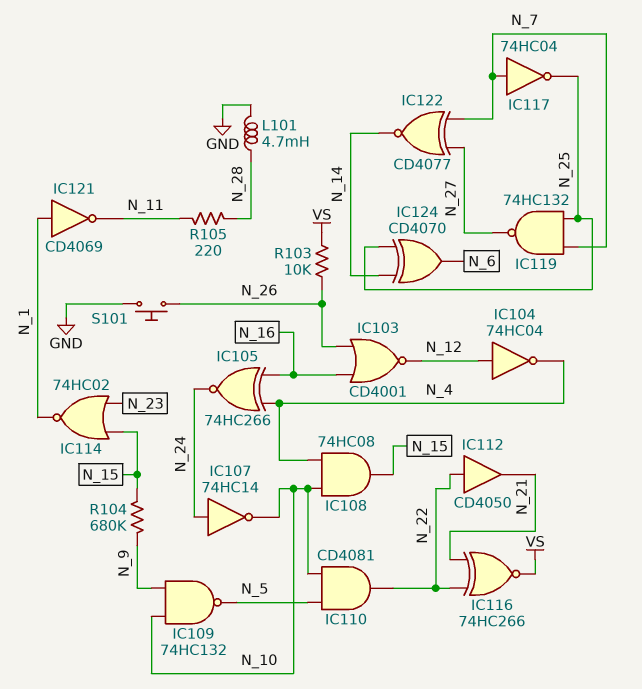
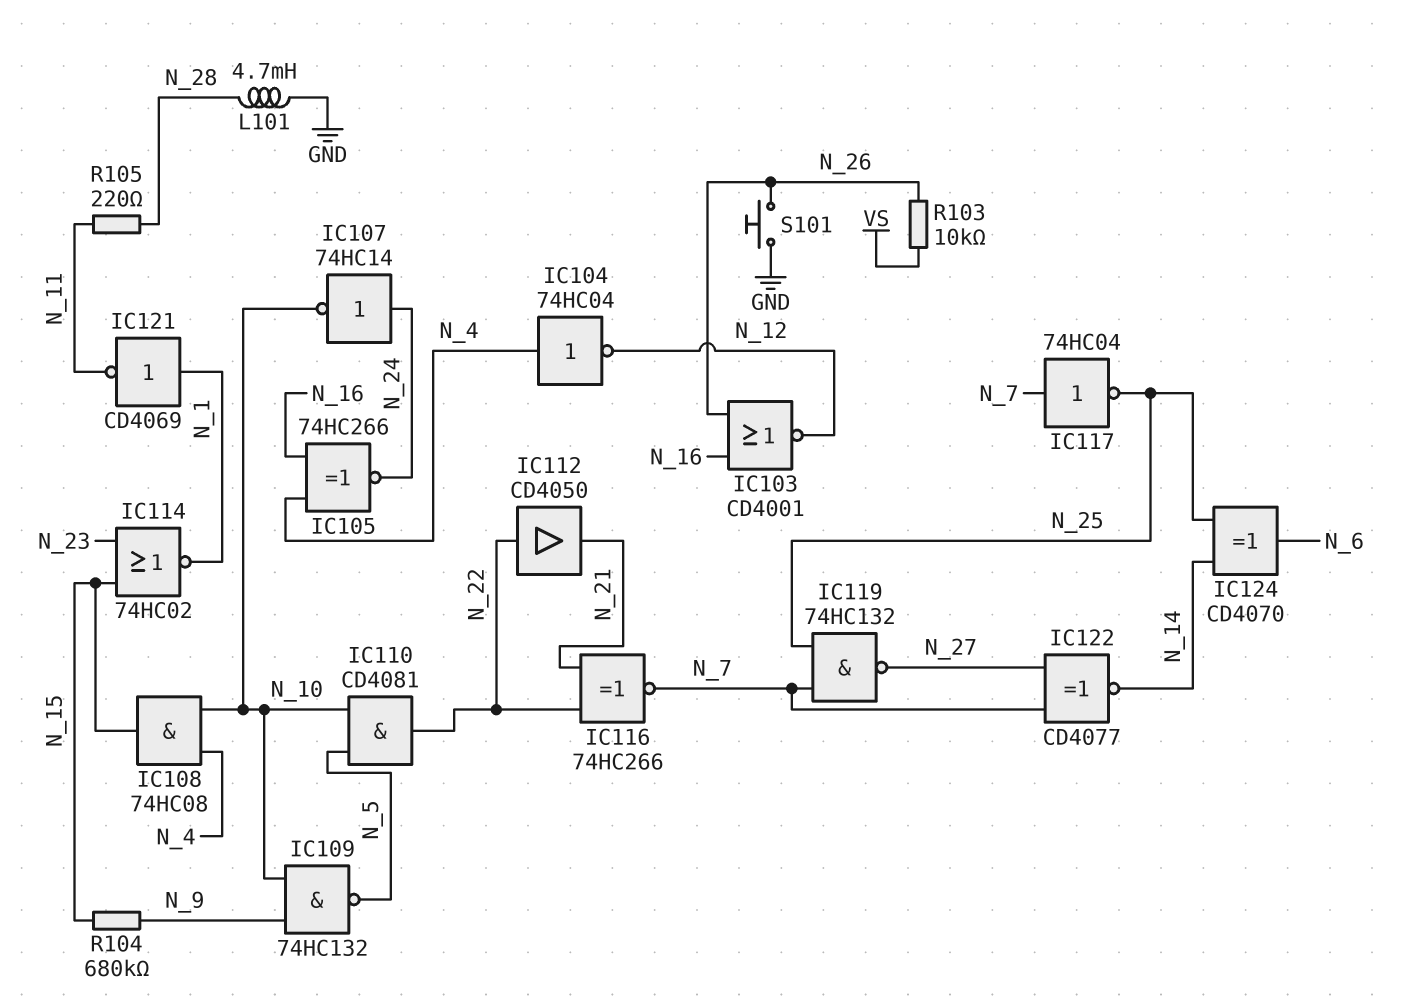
IC104: NOT 74HC04 (in N_12, out N_4) -> NOT 74HC04 (in N_4, out N_12)
IC116: XNOR 74HC266 (in N_21, in N_22, out VS) -> XNOR 74HC266 (in N_21, in N_22, out N_7)

